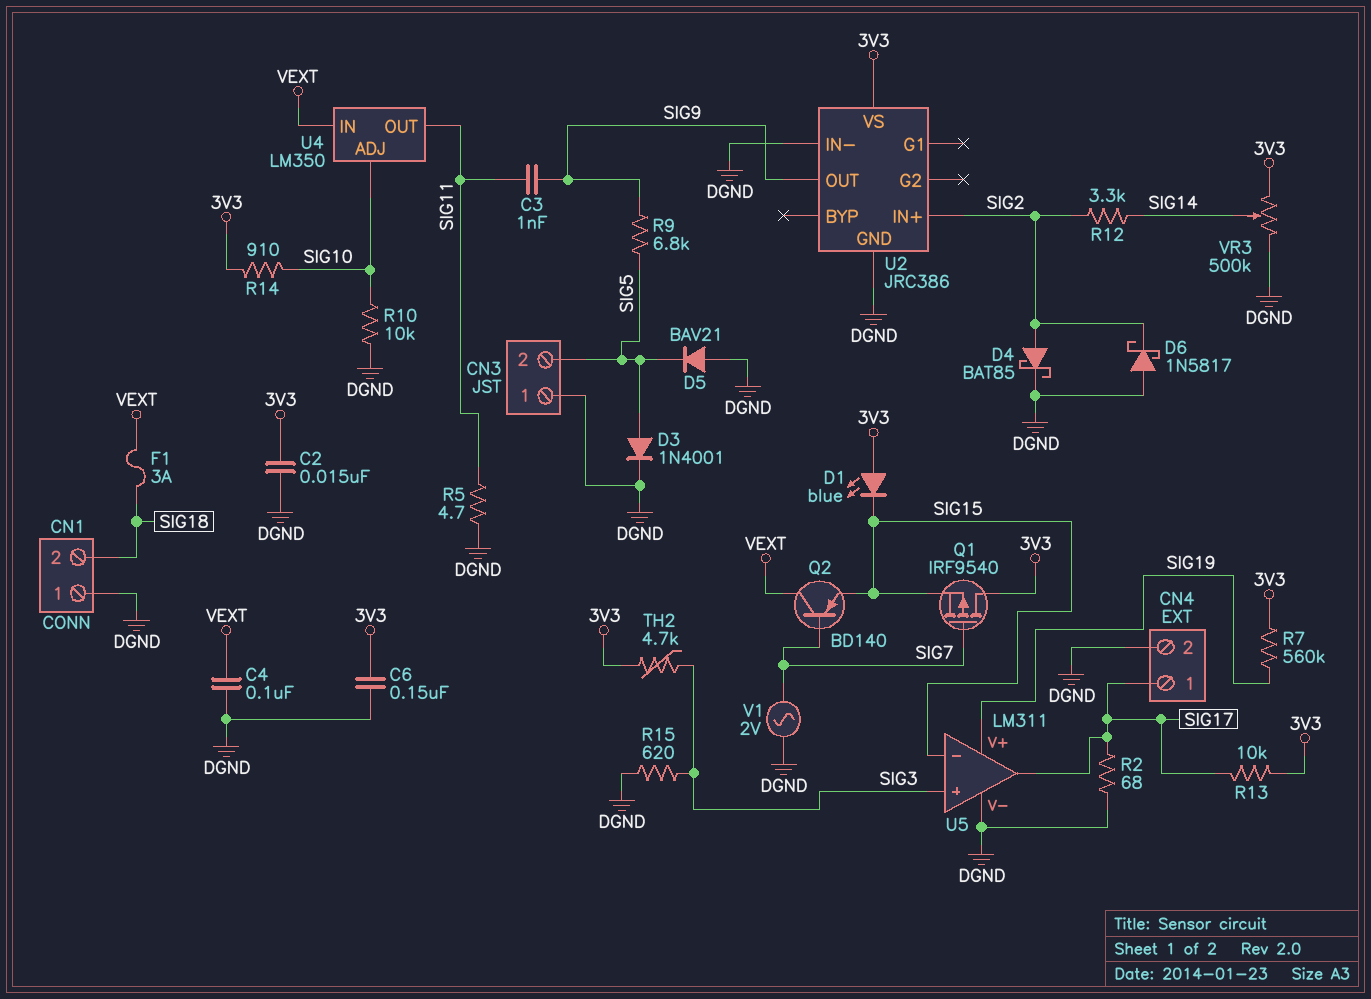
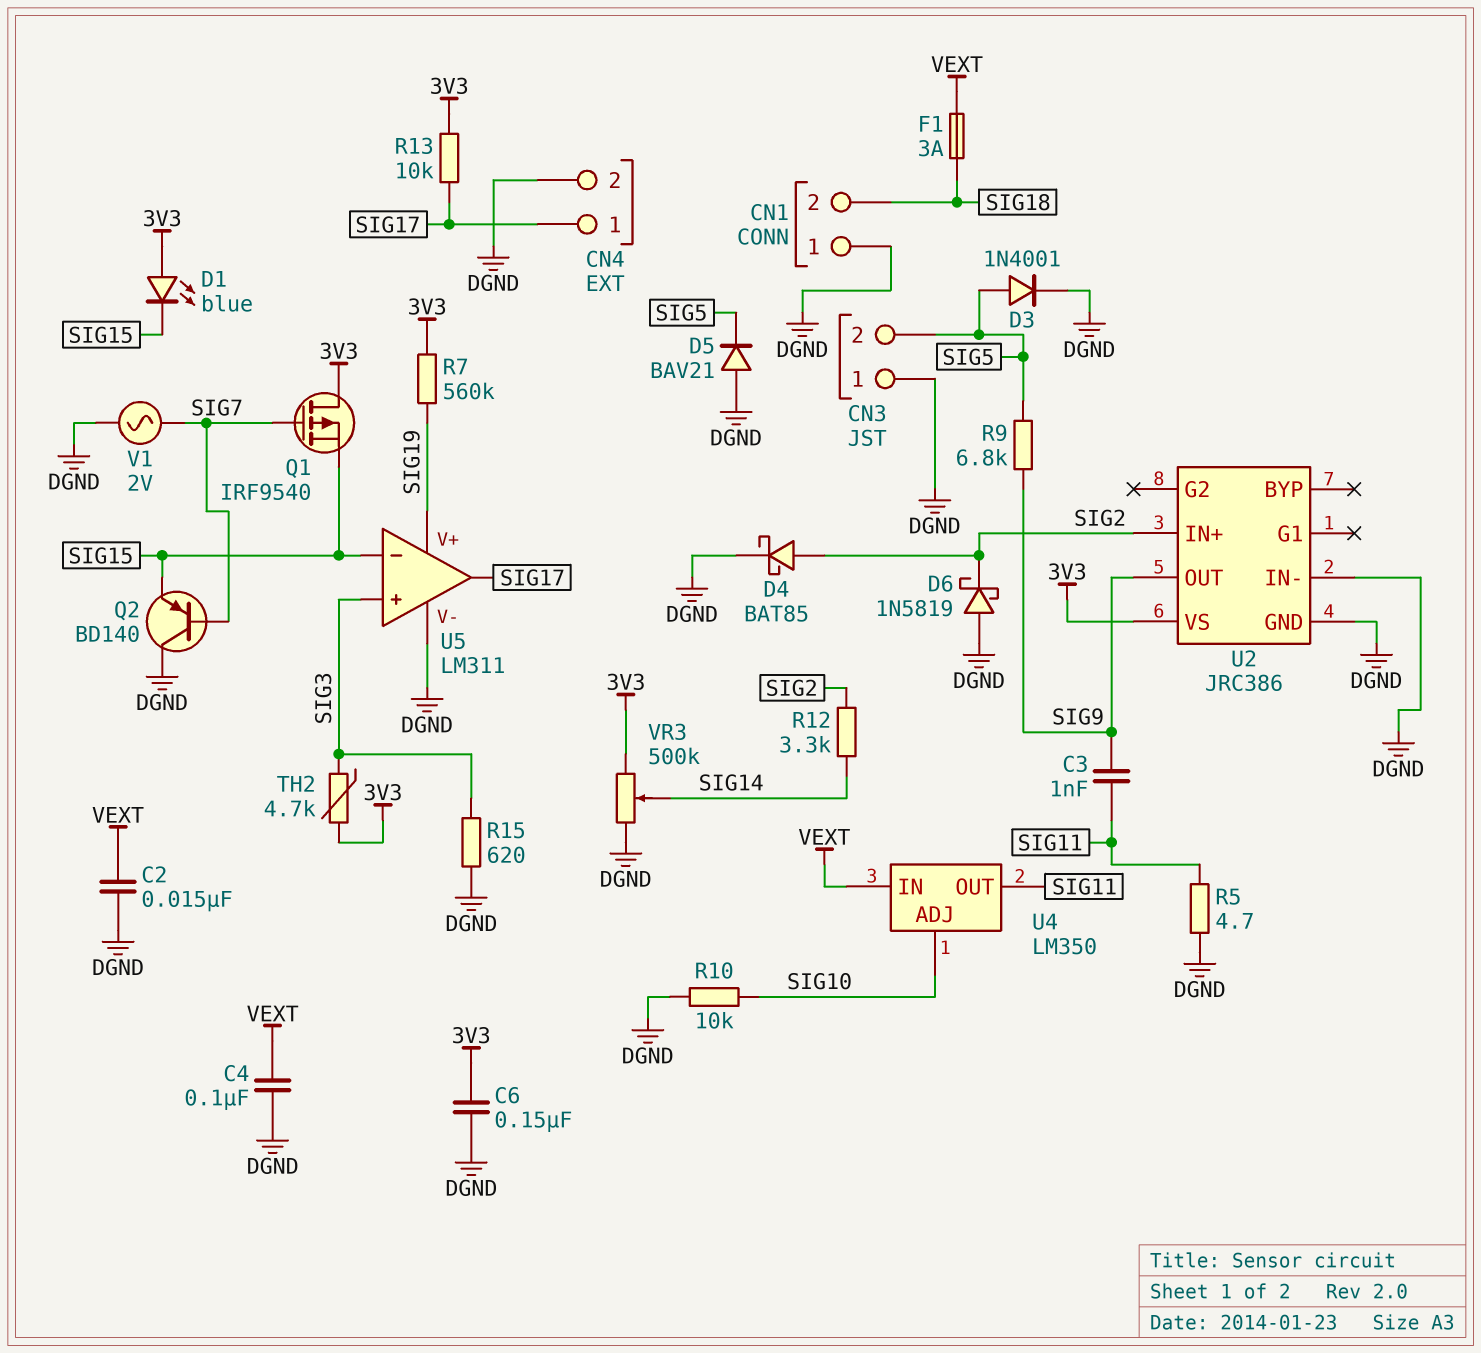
C2: 15nF (3V3, DGND) -> 15nF (DGND, VEXT)
D6: schottky 1N5817 (A DGND, K SIG2) -> schottky 1N5819 (A DGND, K SIG2)
Q2: PNP BD140 (B SIG7, C VEXT, E SIG15) -> PNP BD140 (B SIG7, C DGND, E SIG15)
R2: 68 (DGND, SIG17) -> none
R14: 910 (3V3, SIG10) -> none

